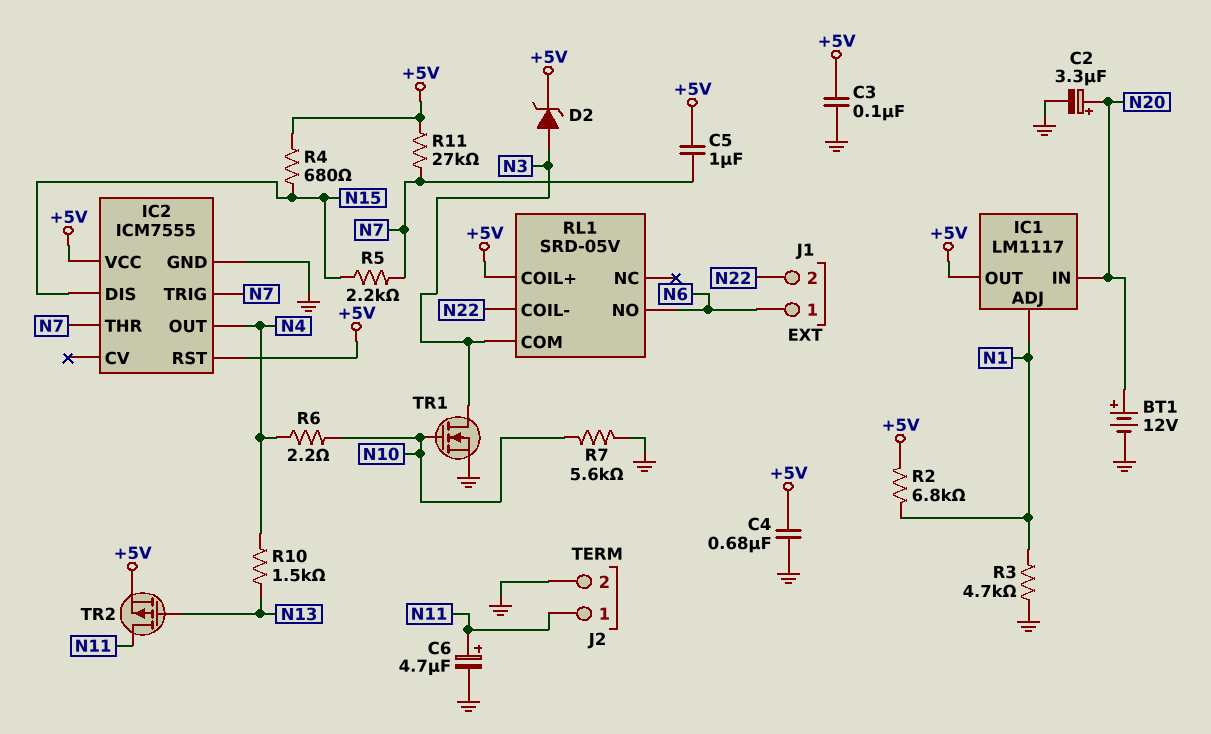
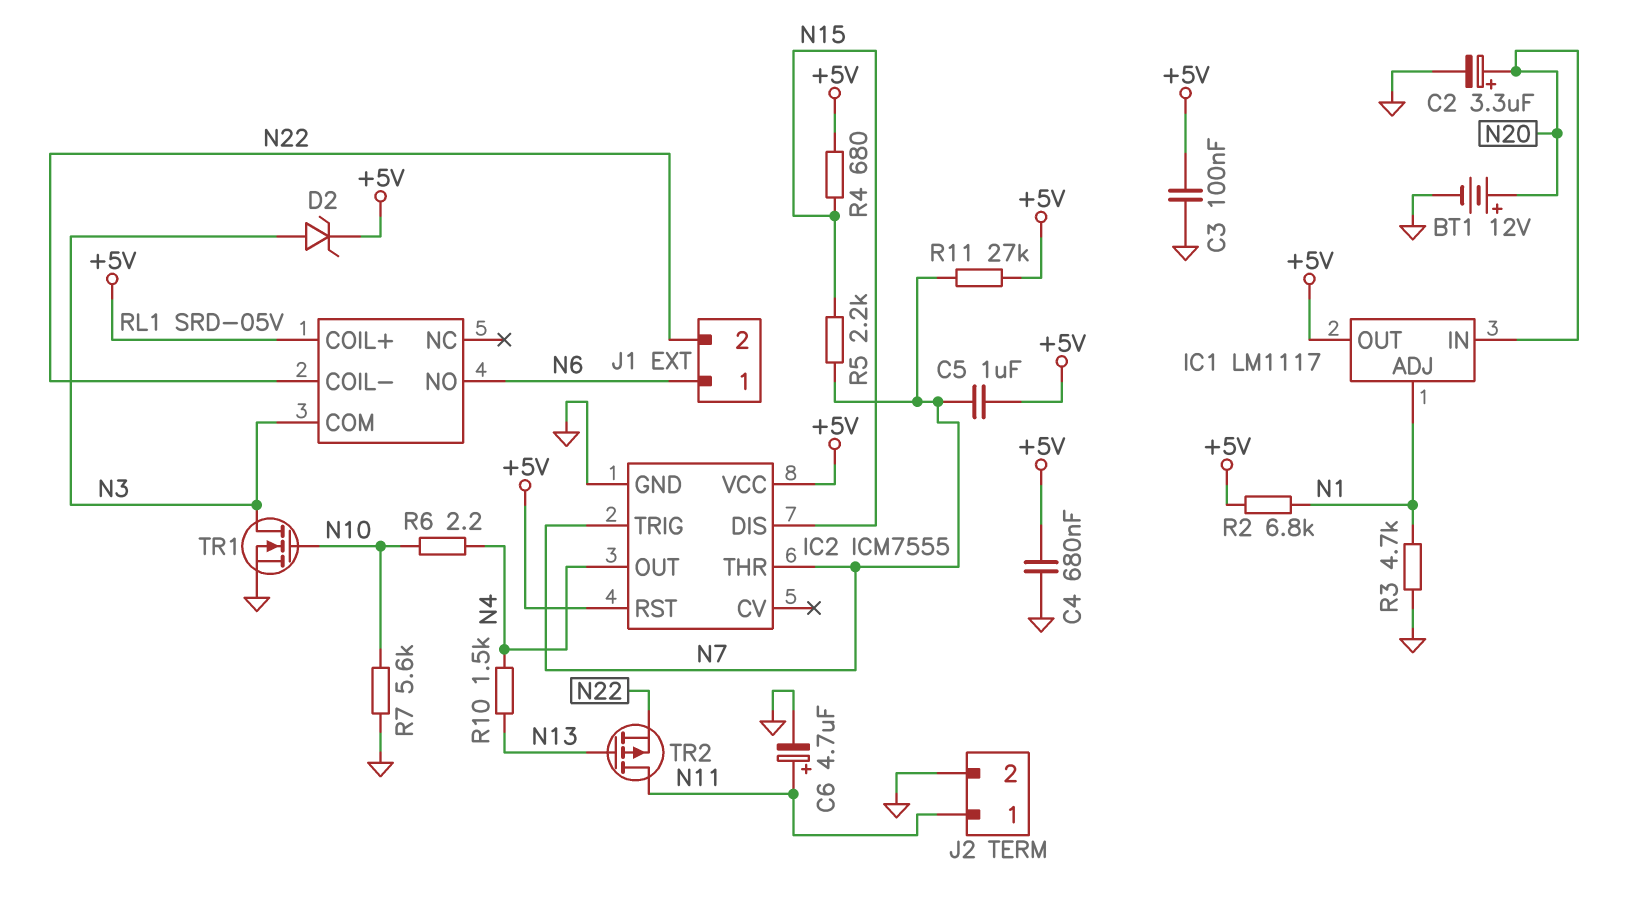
TR2: PMOS (G N13, D N11, S +5V) -> PMOS (G N13, D N11, S N22)

